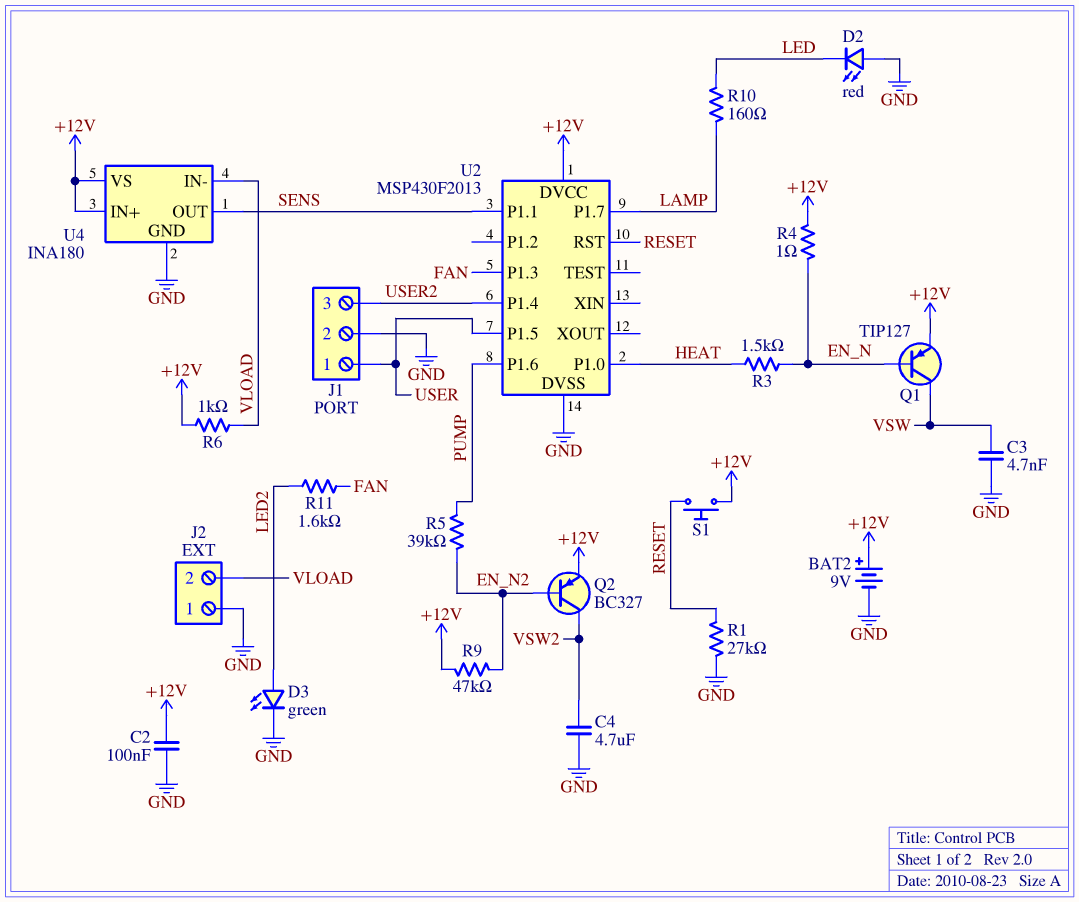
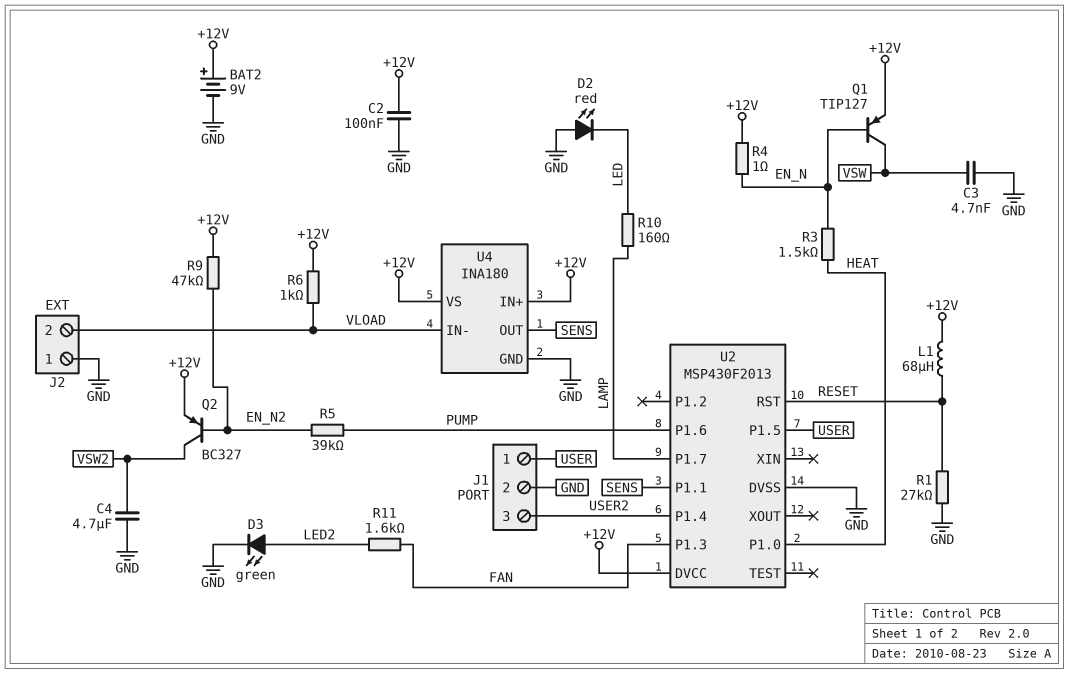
L1: none -> 68uH (+12V, RESET)
S1: button (+12V, RESET) -> none

